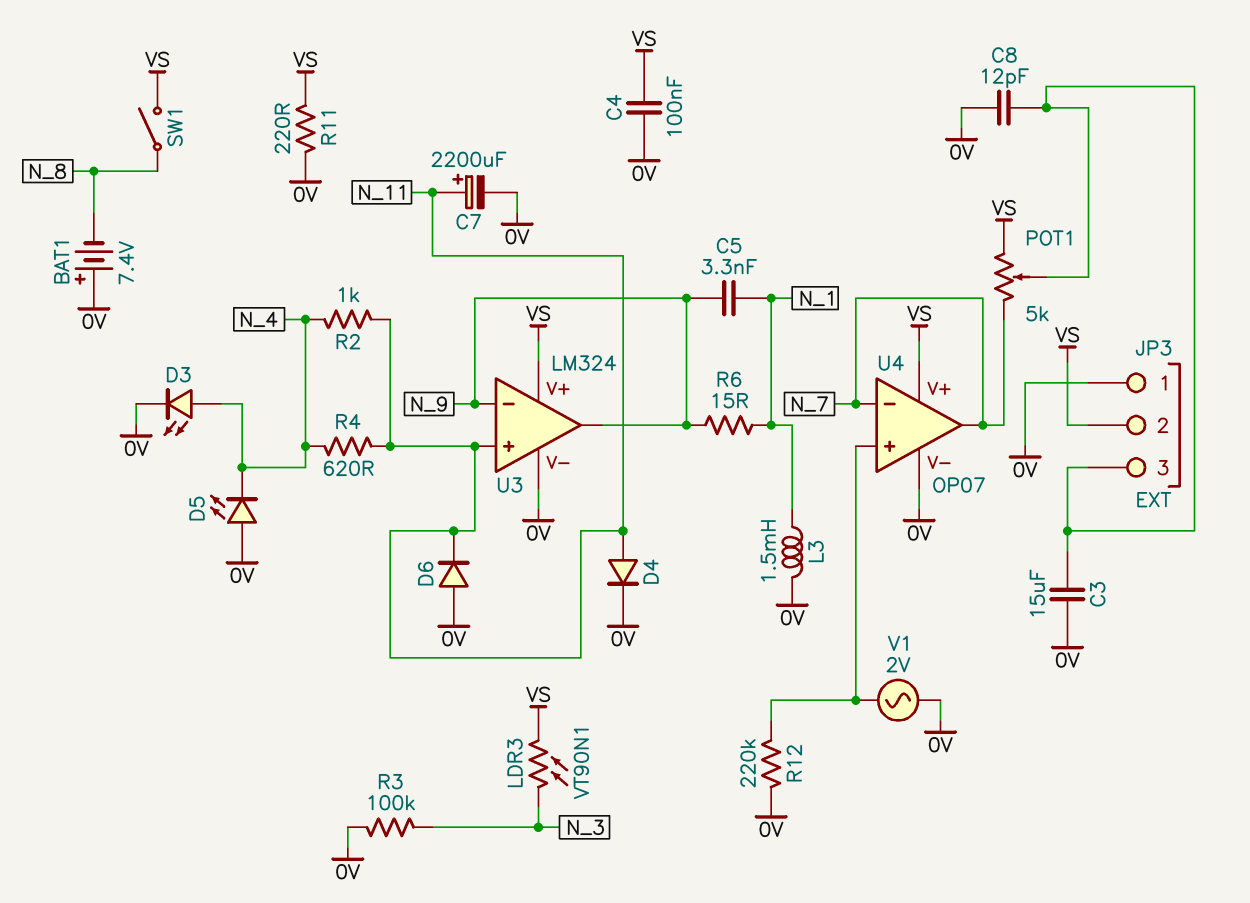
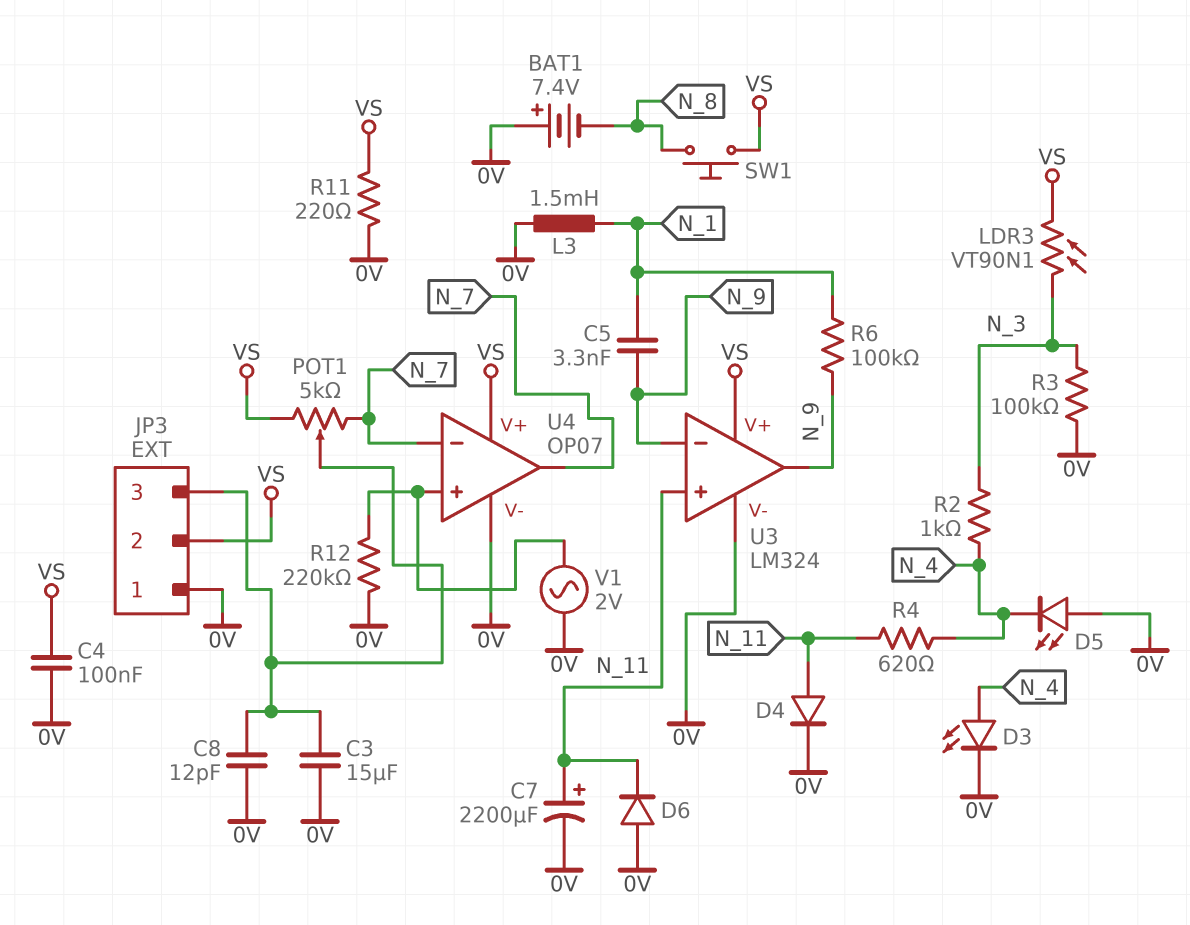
R2: 1k (N_4, N_11) -> 1k (N_3, N_4)
R6: 15 (N_1, N_9) -> 100k (N_1, N_9)
SW1: switch (N_8, VS) -> button (N_8, VS)

